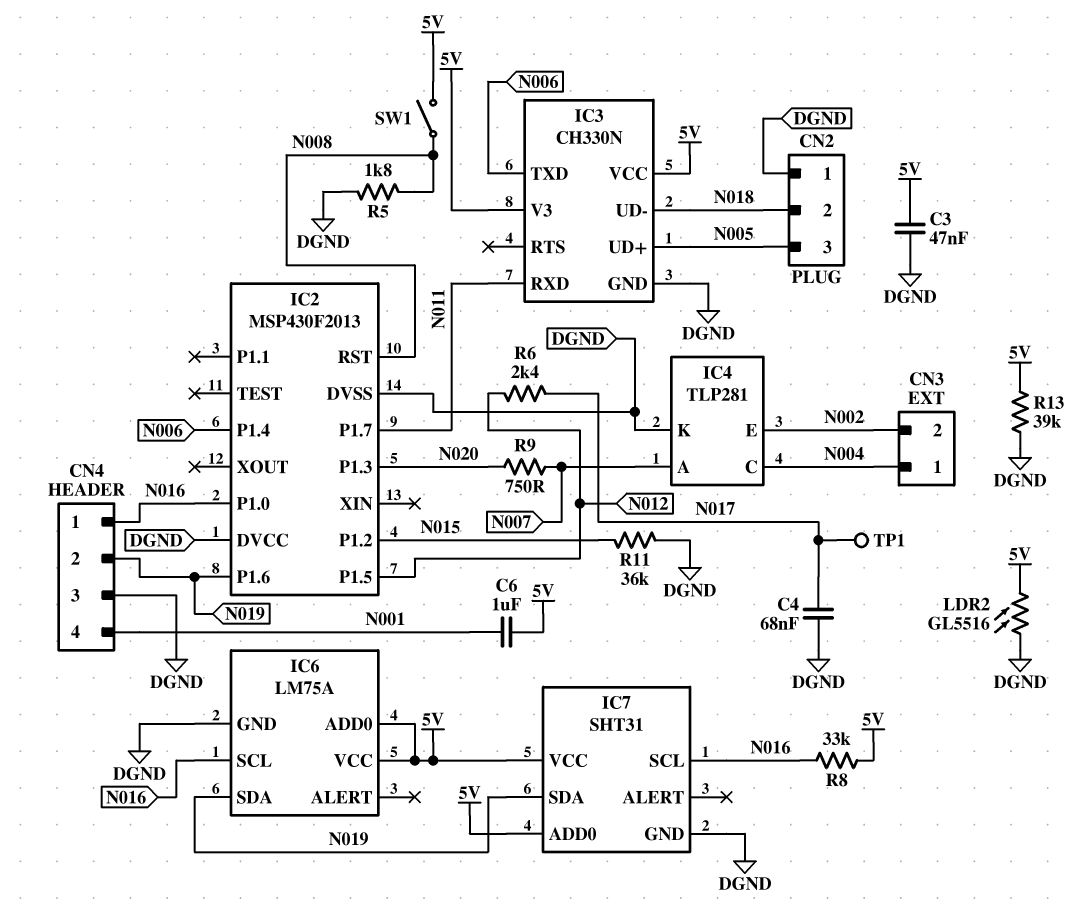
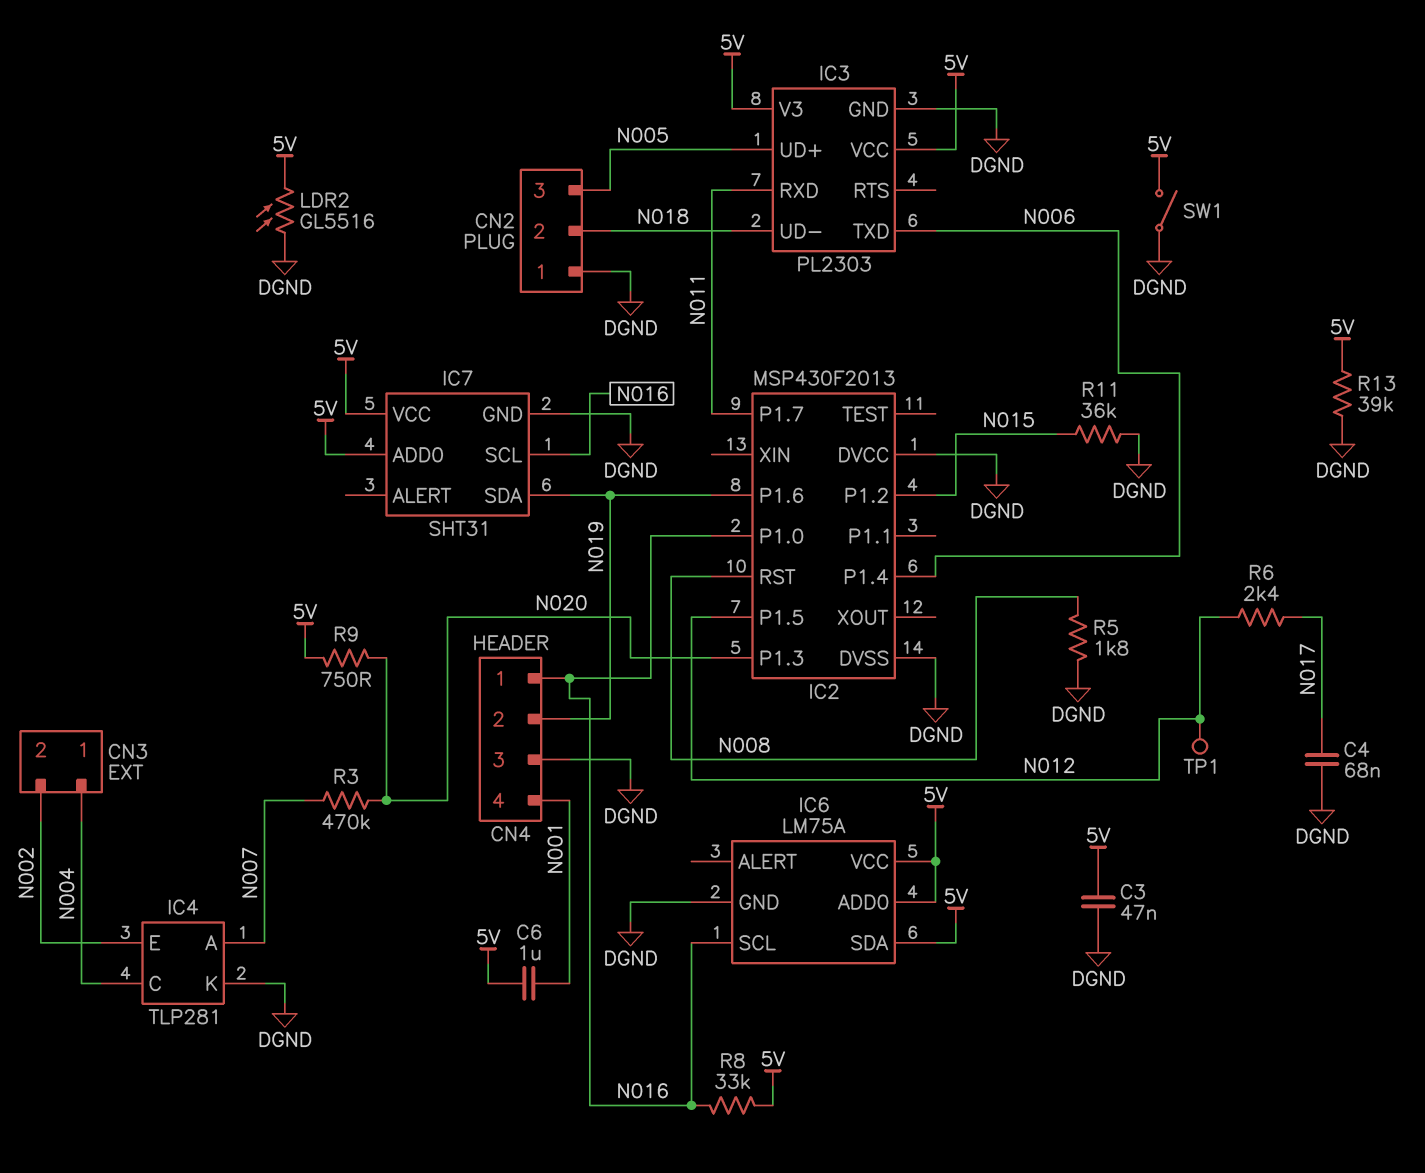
IC3: CH330N -> PL2303
IC6 pin SDA: N019 -> 5V
R3: none -> 470k (N007, N020)
R9: 750 (N007, N020) -> 750 (5V, N020)
SW1: switch (5V, N008) -> switch (5V, DGND)
TP1: test point (N017) -> test point (N012)

